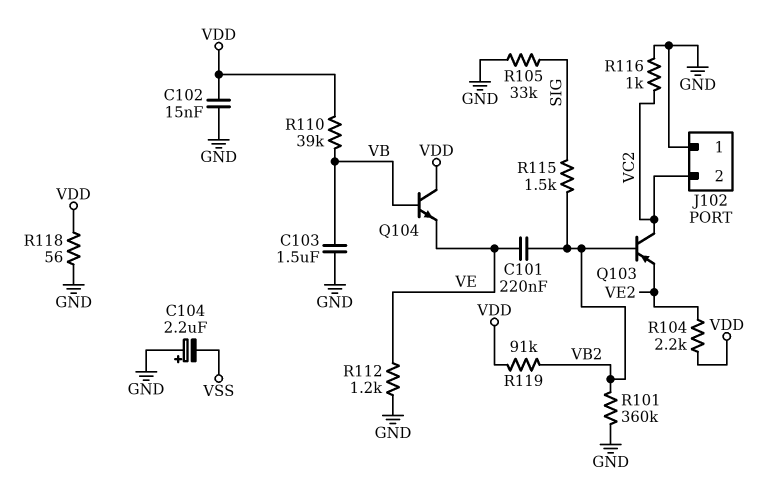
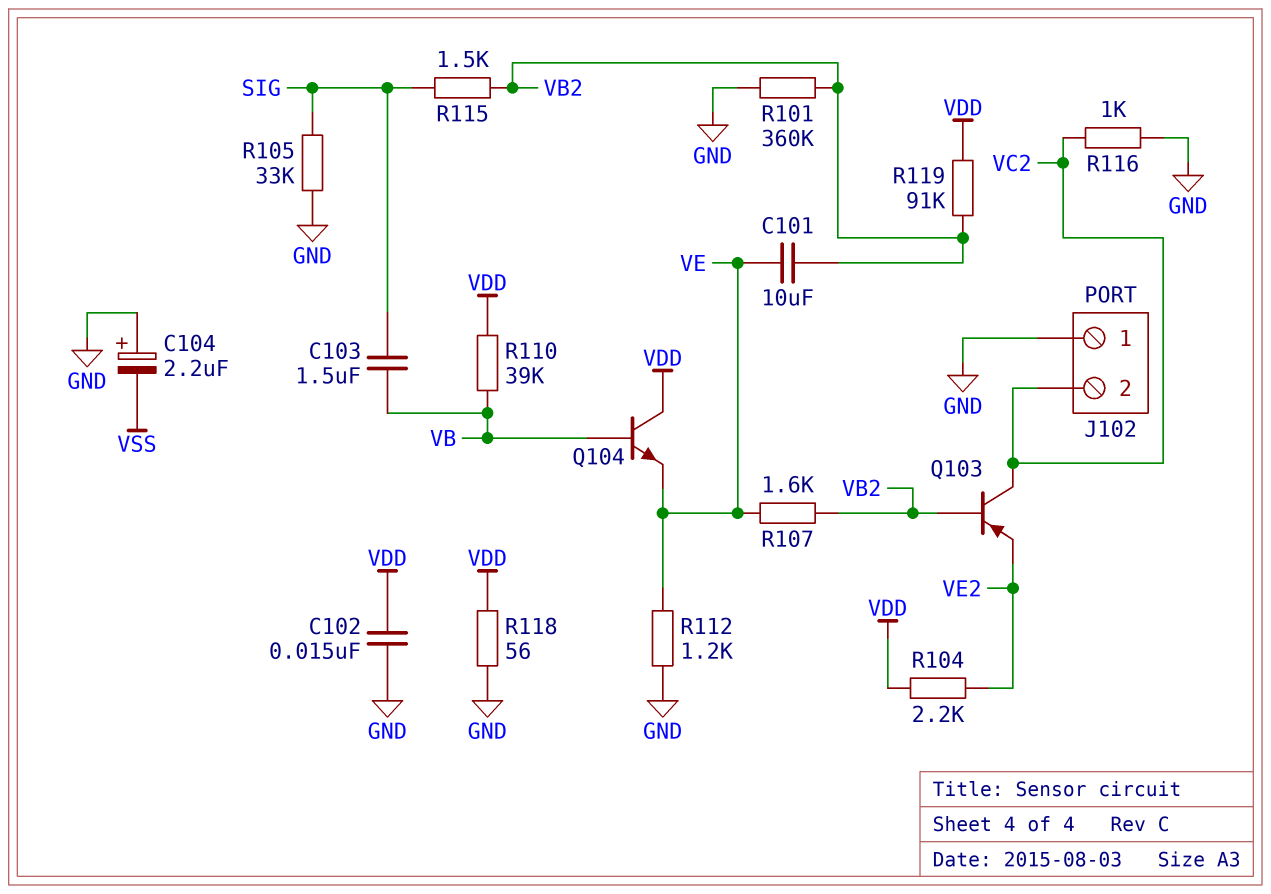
C101: 220nF (VB2, VE) -> 10uF (VB2, VE)
C103: 1.5uF (GND, VB) -> 1.5uF (SIG, VB)
R107: none -> 1.6k (VB2, VE)

